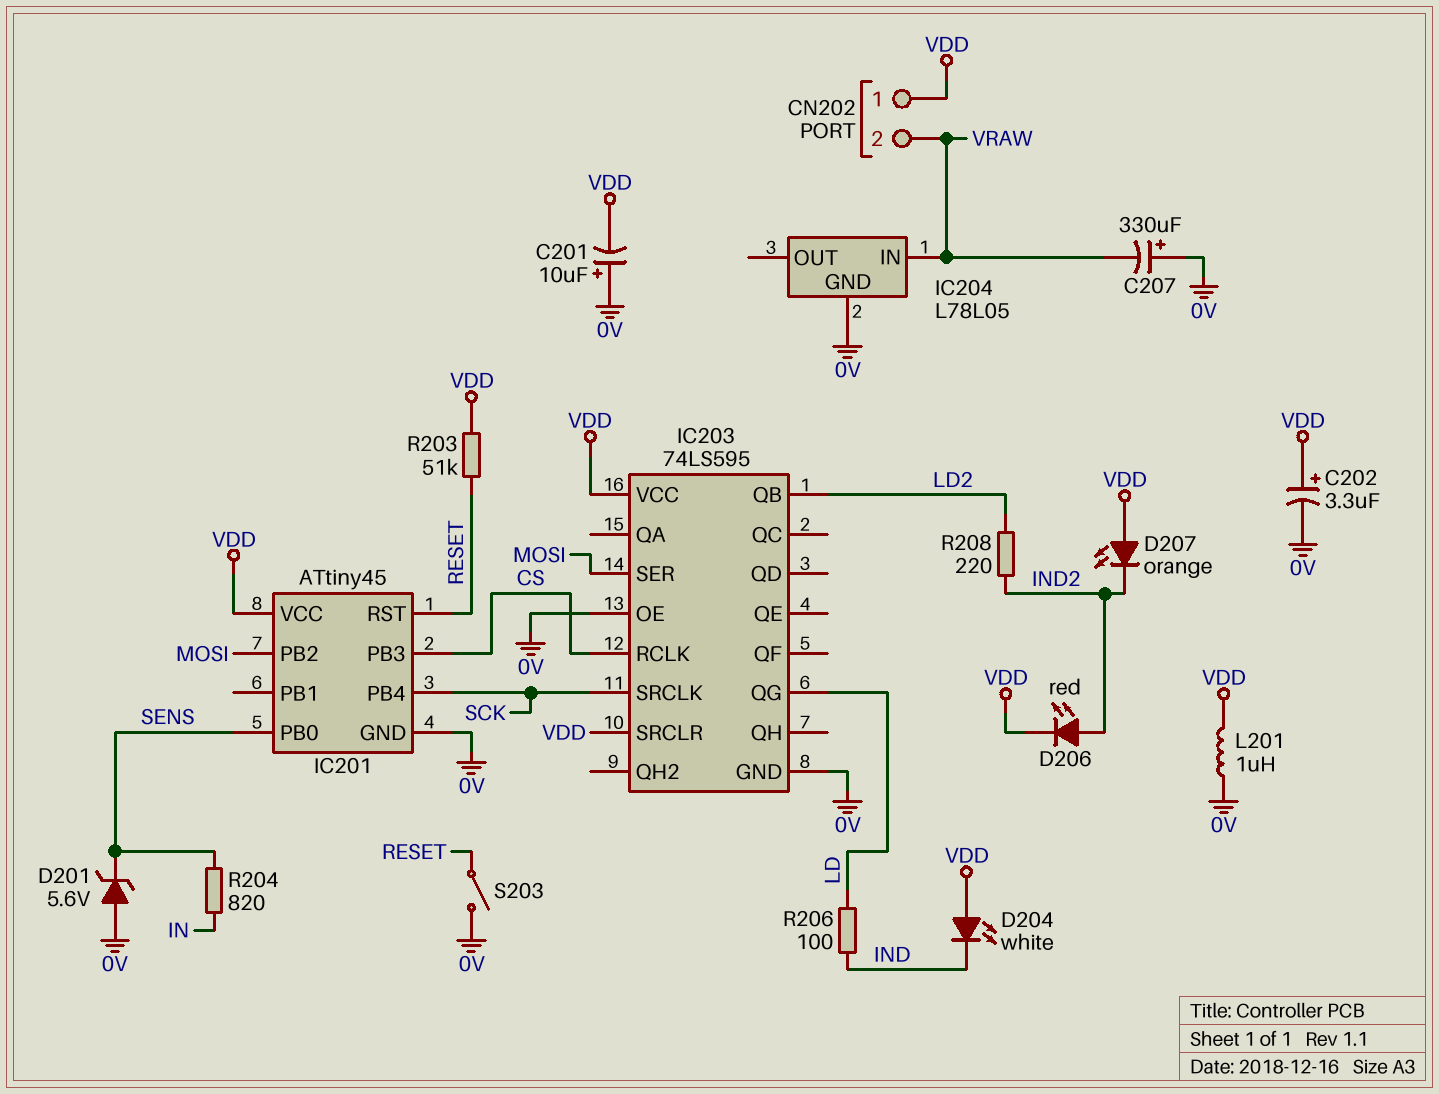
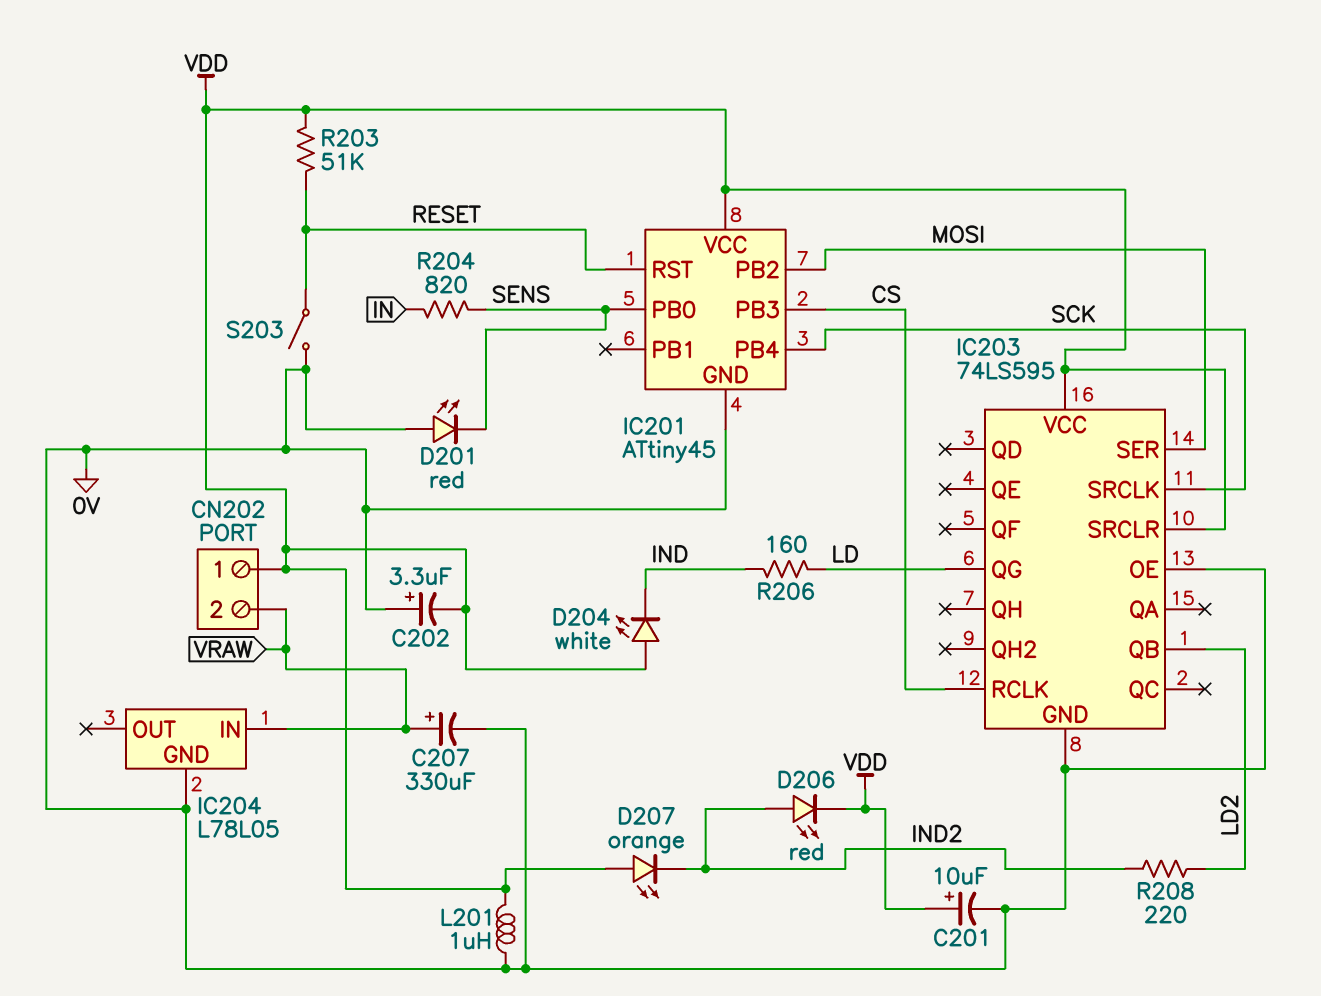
C201: 10uF (plus 0V, minus VDD) -> 10uF (plus VDD, minus 0V)
C202: 3.3uF (plus VDD, minus 0V) -> 3.3uF (plus 0V, minus VDD)
C207: 330uF (plus 0V, minus VRAW) -> 330uF (plus VRAW, minus 0V)
D201: zener 5.6V (A 0V, K SENS) -> LED red (A 0V, K SENS)
R206: 100 (IND, LD) -> 160 (IND, LD)

